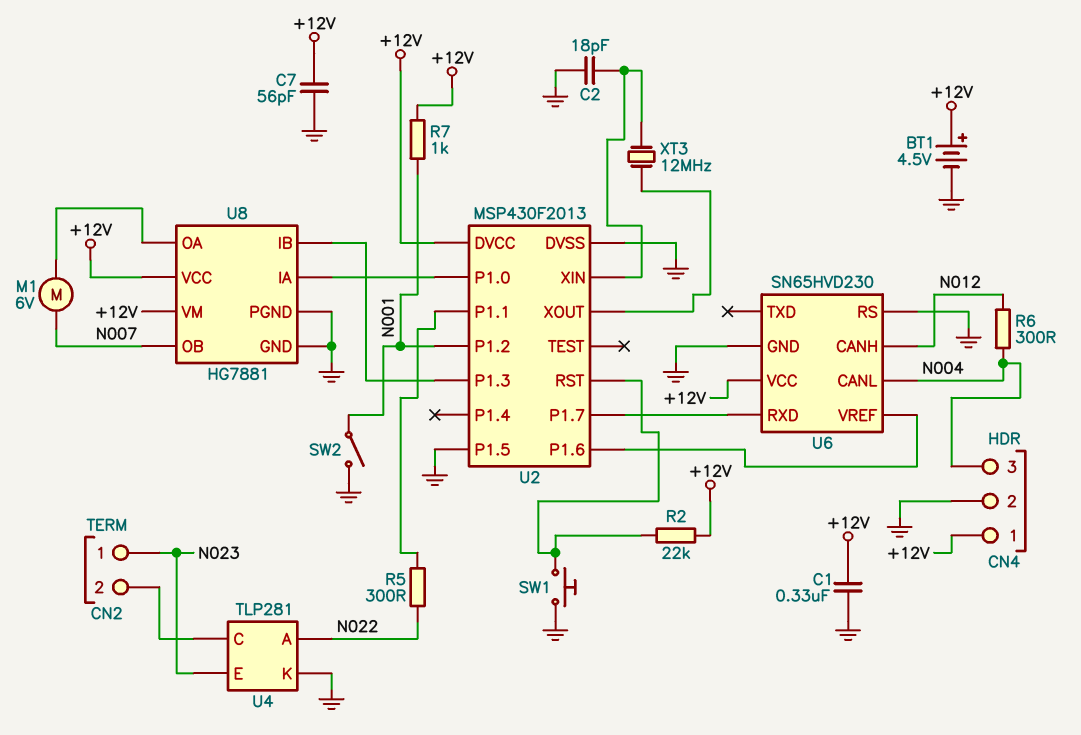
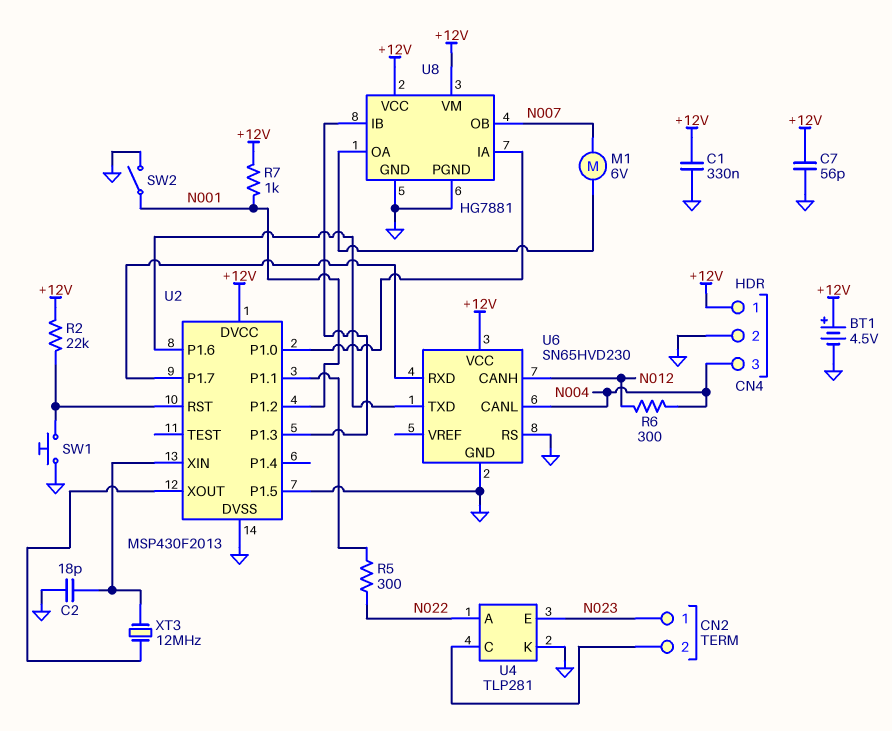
U6 pin TXD: none -> U2/P1.6
U6 pin VREF: U2/P1.6 -> none

